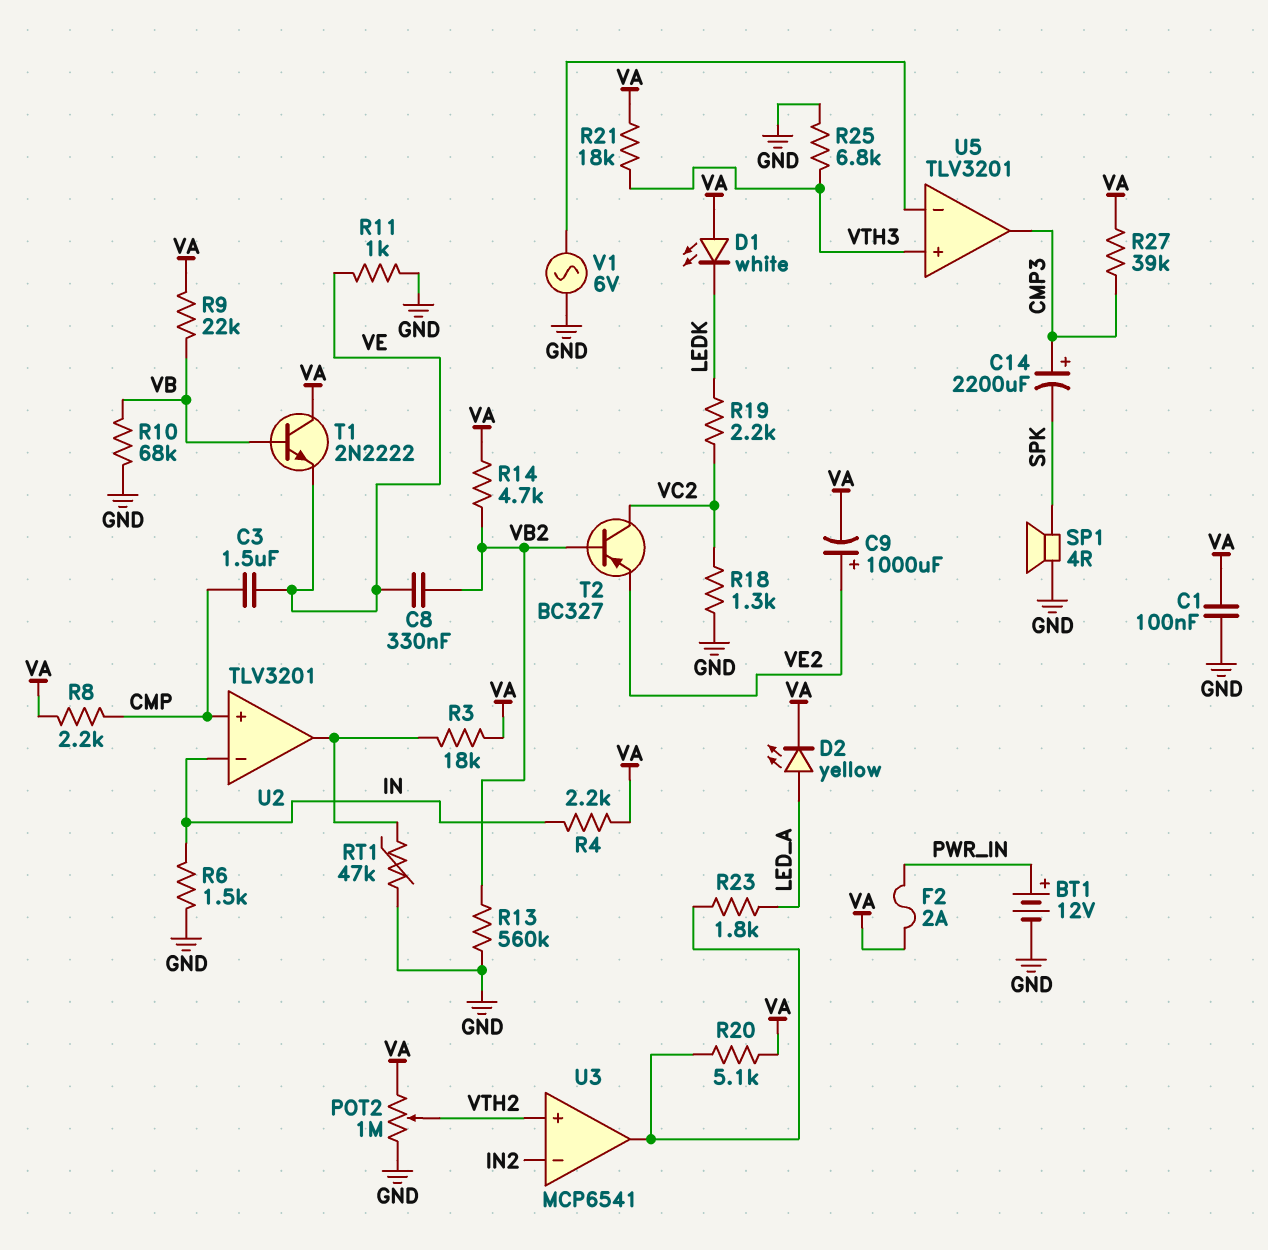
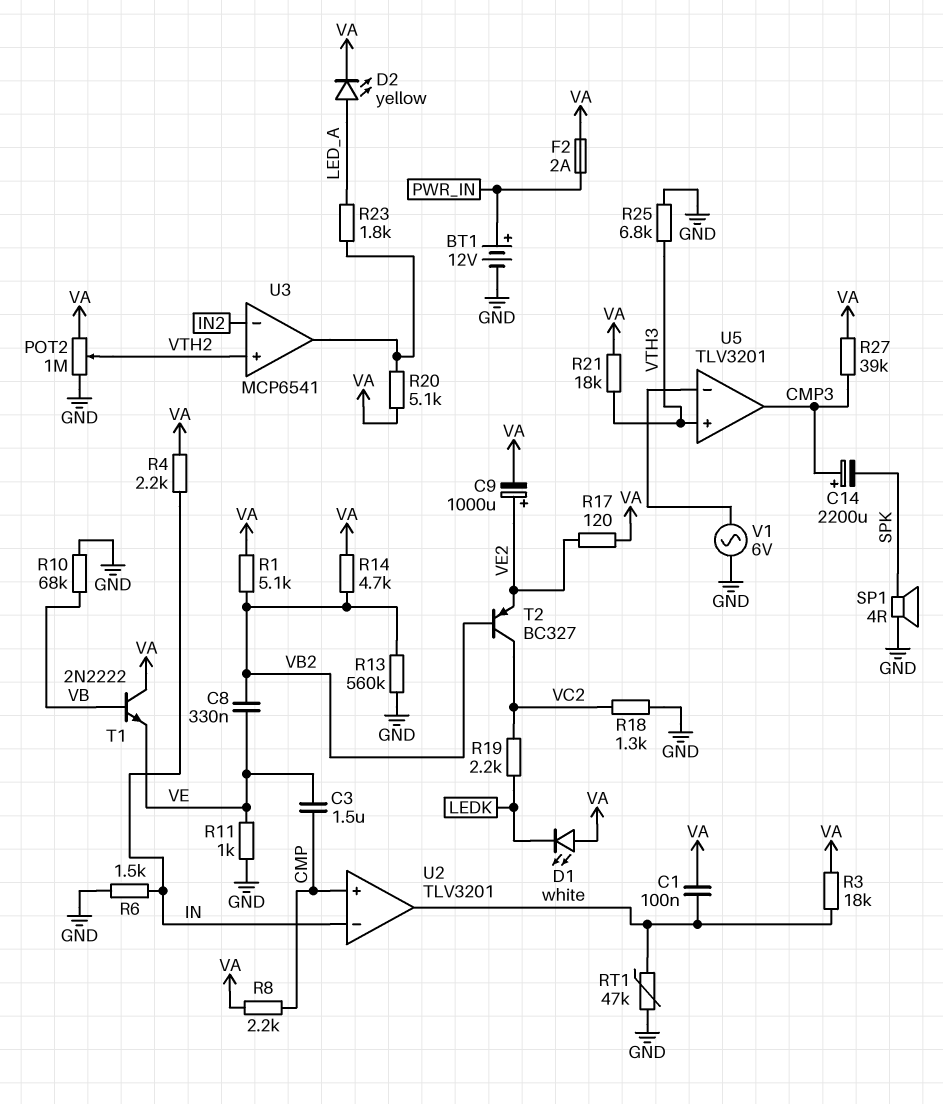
C1: 100nF (GND, VA) -> 100nF (U2/out, VA)
R1: none -> 5.1k (VA, VB2)
R9: 22k (VA, VB) -> none
R17: none -> 120 (VA, VE2)

